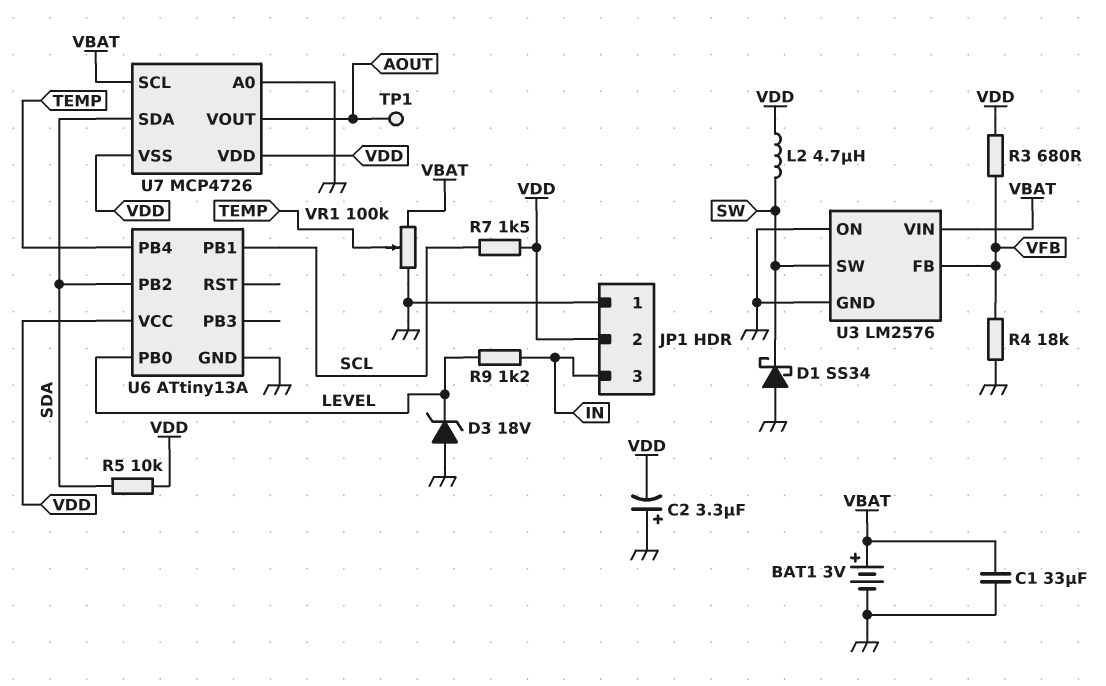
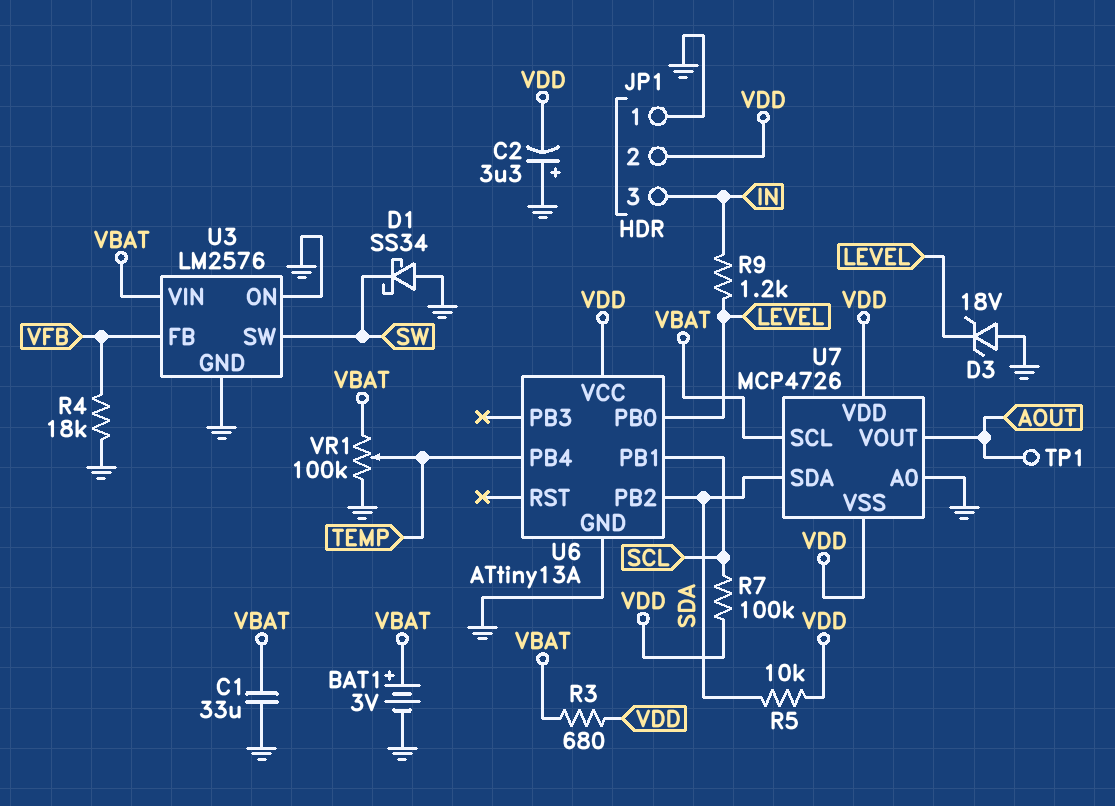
L2: 4.7uH (SW, VDD) -> none
R3: 680 (VDD, VFB) -> 680 (VBAT, VDD)
R7: 1.5k (SCL, VDD) -> 100k (SCL, VDD)

